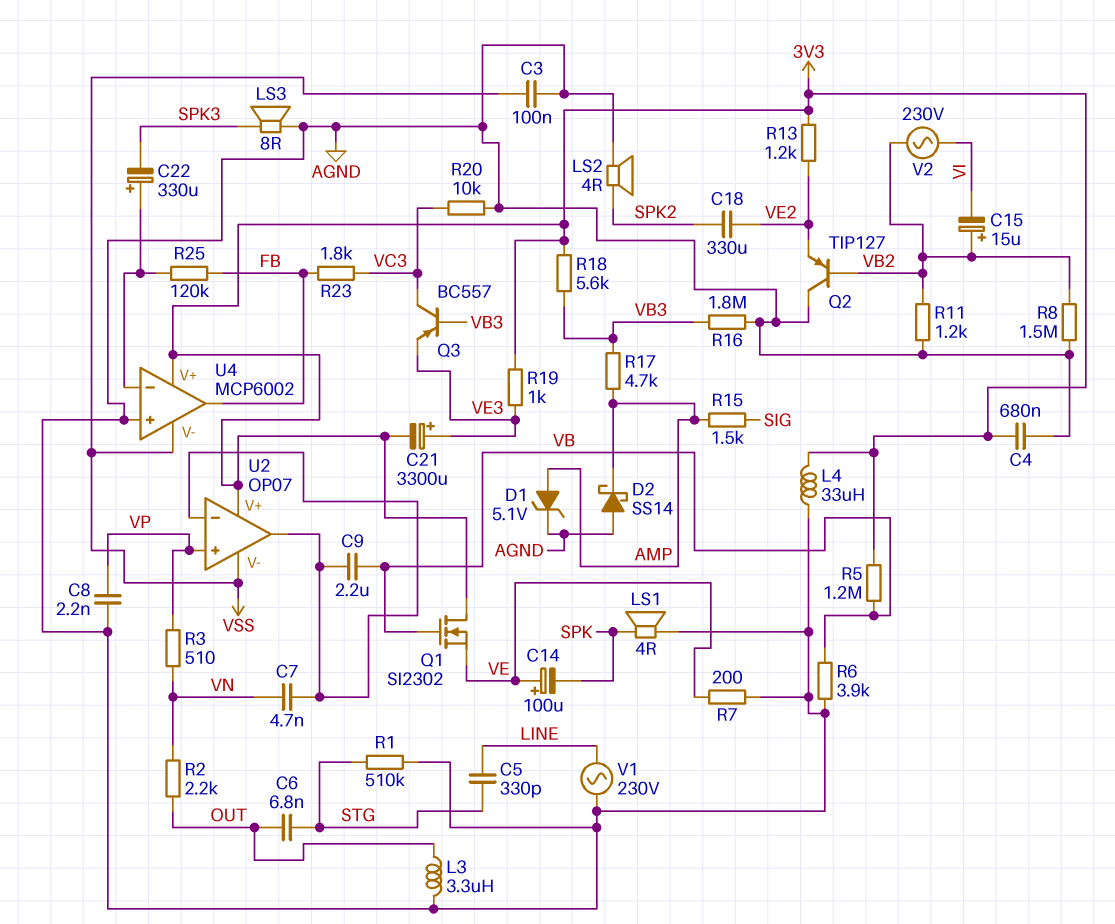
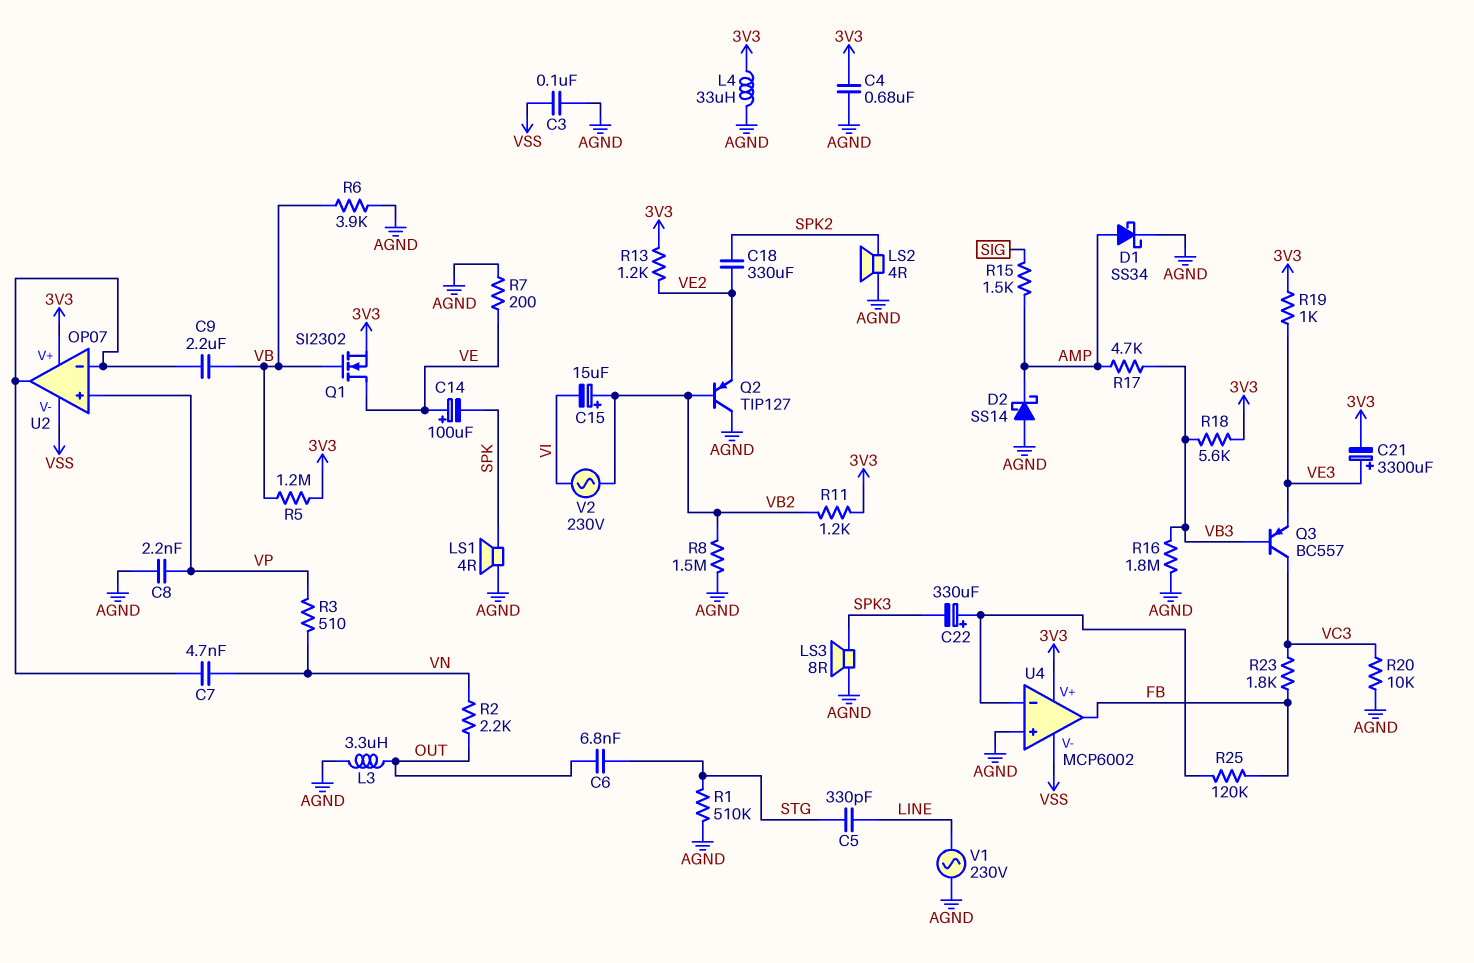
D1: zener 5.1V (A AMP, K AGND) -> schottky SS34 (A AMP, K AGND)
Q1: NMOS SI2302 (G VB, D 3V3, S VE) -> NMOS SI2302 (G VB, D VE, S 3V3)
R11: 1.2k (AGND, VB2) -> 1.2k (3V3, VB2)

